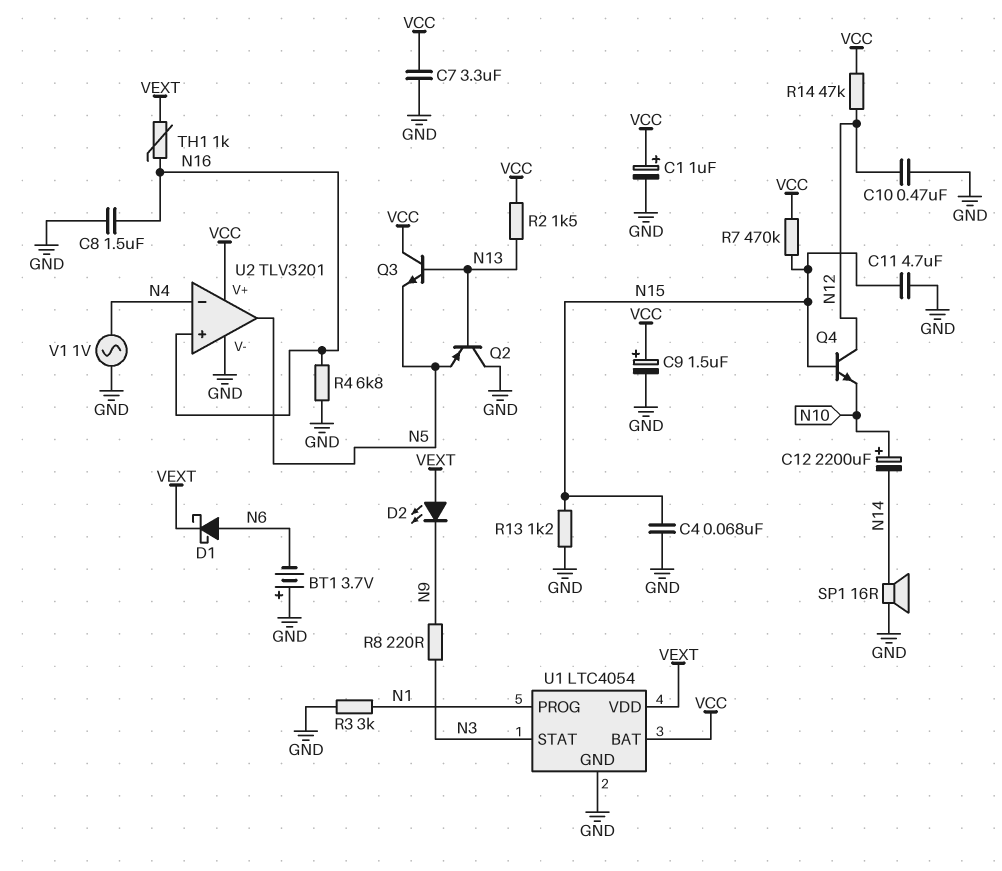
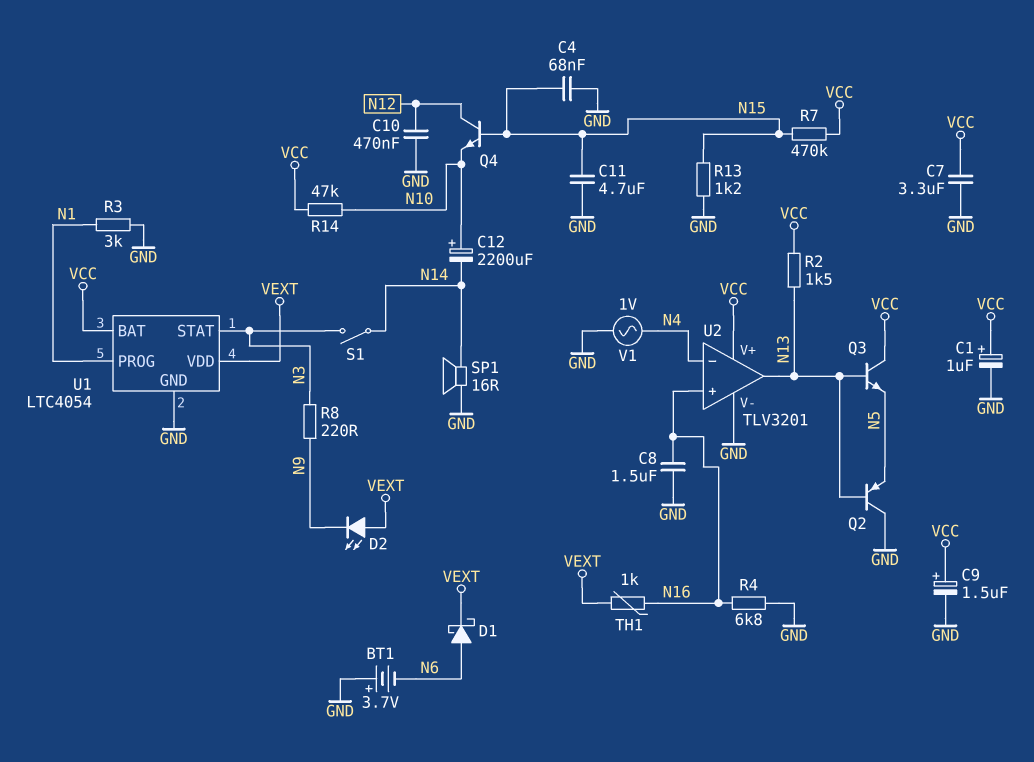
R14: 47k (N12, VCC) -> 47k (N10, VCC)
S1: none -> switch (N3, N14)
U2 pin out: N5 -> N13

